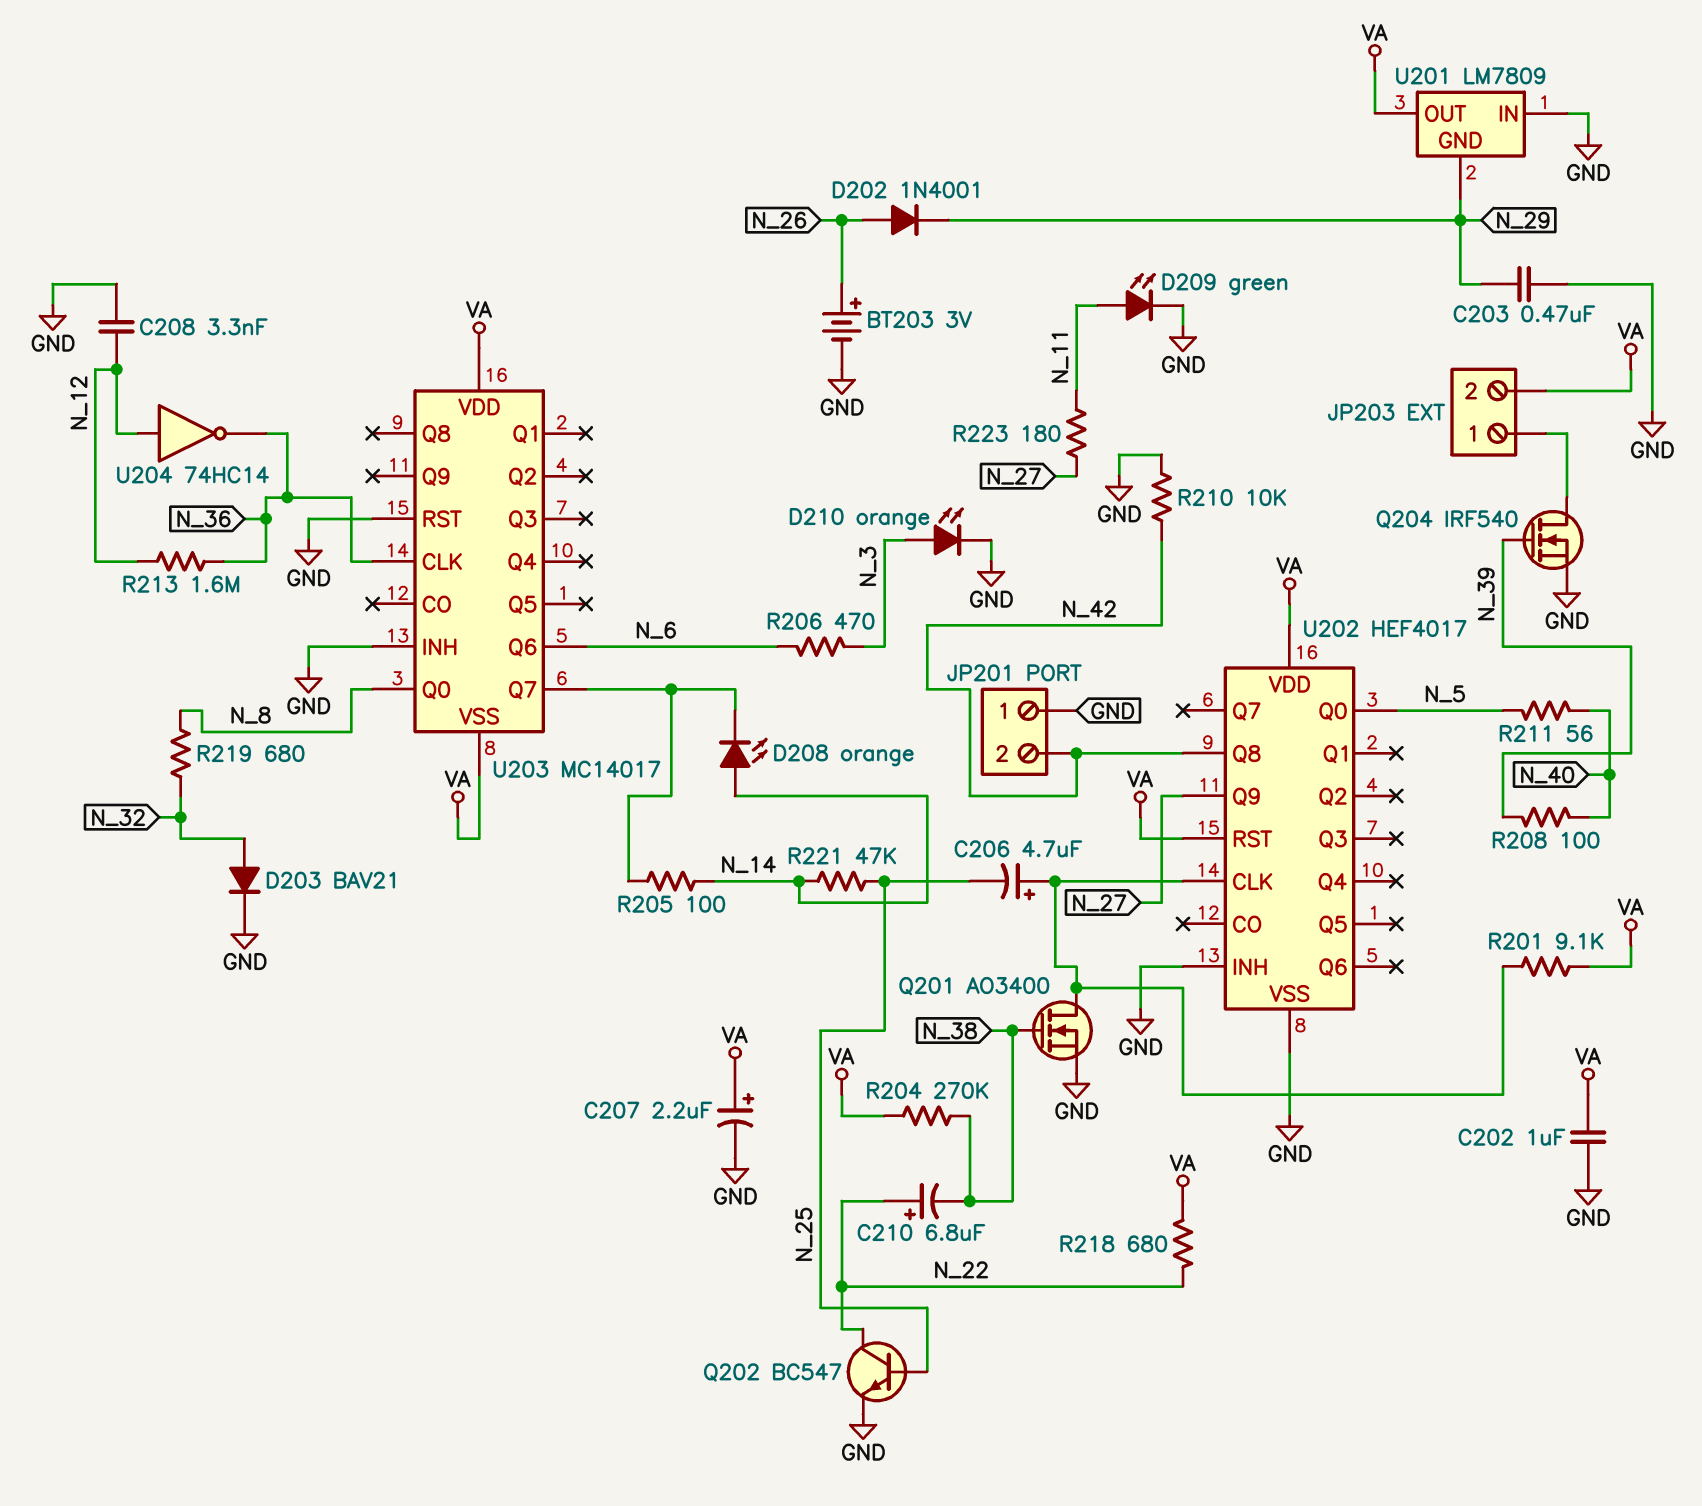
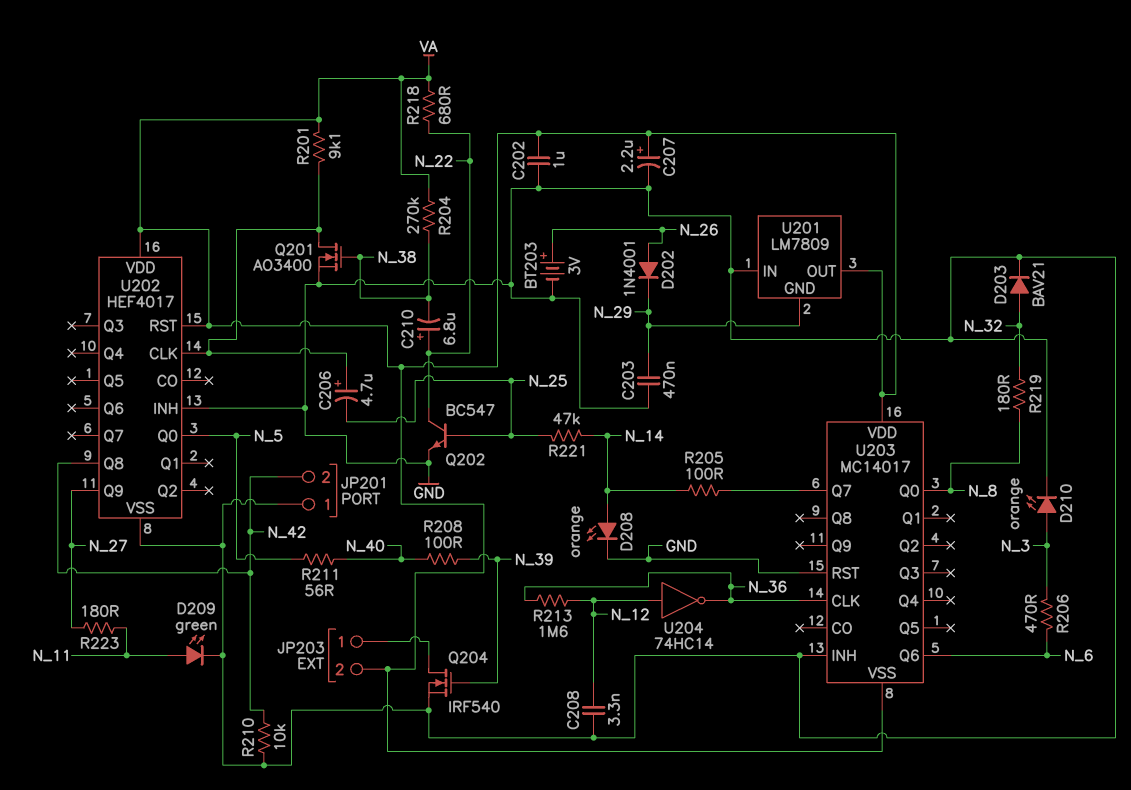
D208: LED orange (A N_14, K U203/Q7) -> LED orange (A N_14, K GND)
R219: 680 (N_8, N_32) -> 180 (N_8, N_32)

